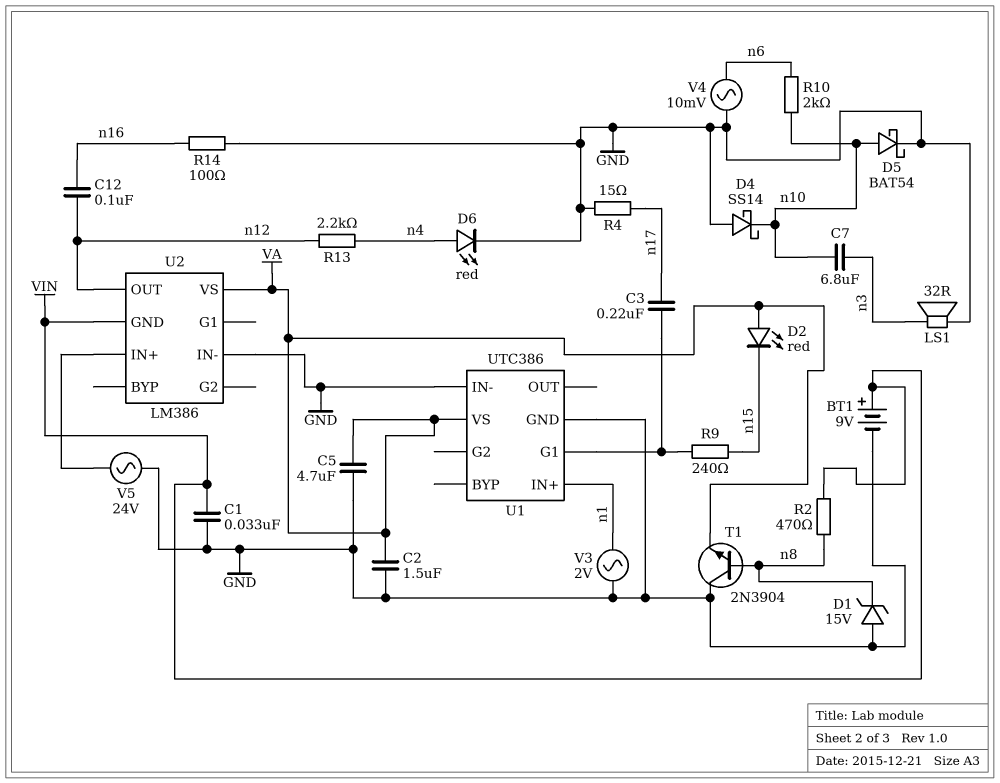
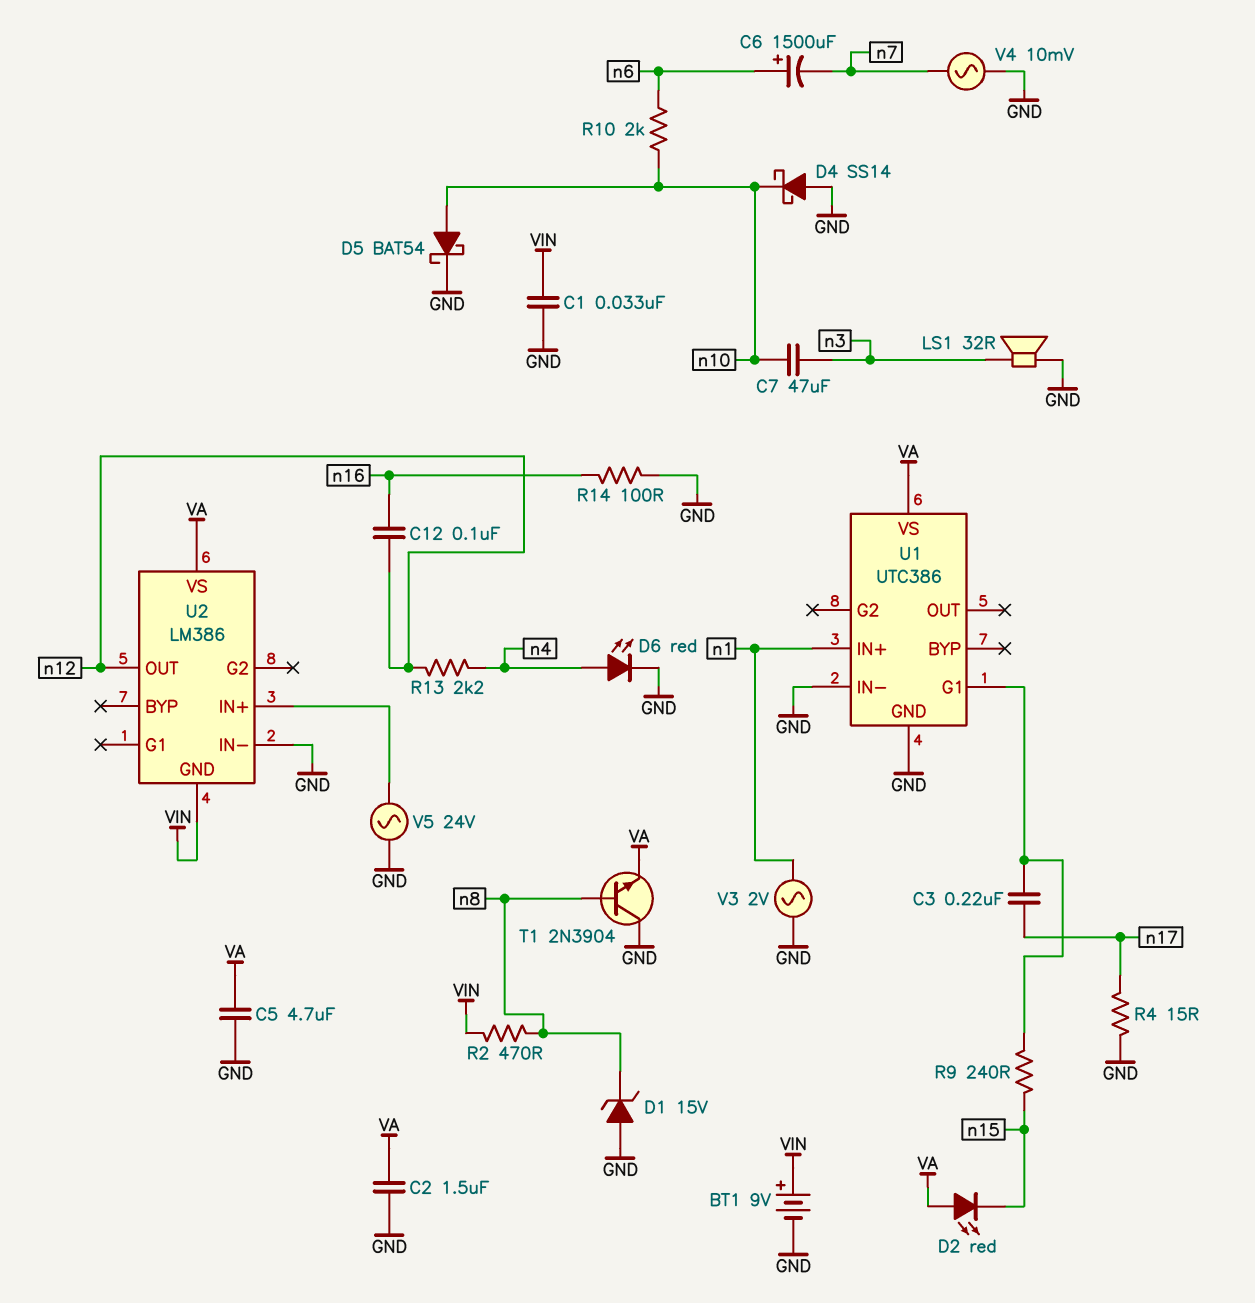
C6: none -> 1500uF (plus n6, minus n7)
C7: 6.8uF (n3, n10) -> 47uF (n3, n10)
V4: AC 10mV (GND, n6) -> AC 10mV (GND, n7)

